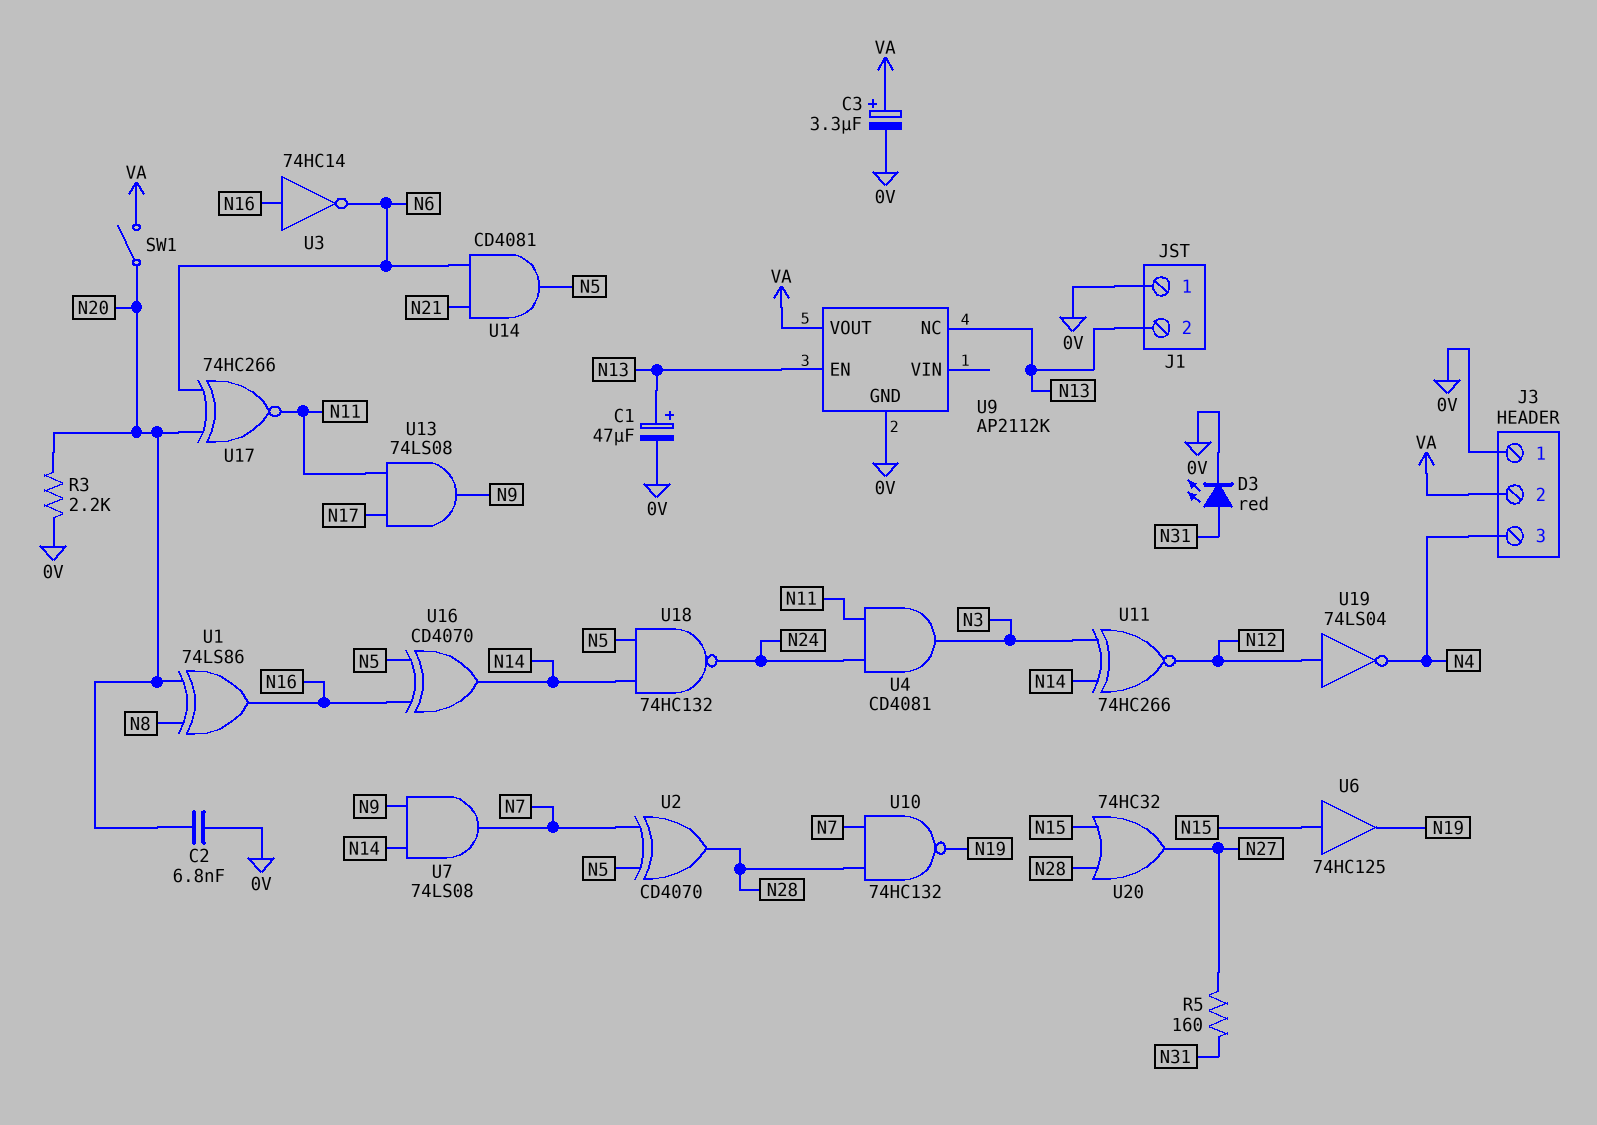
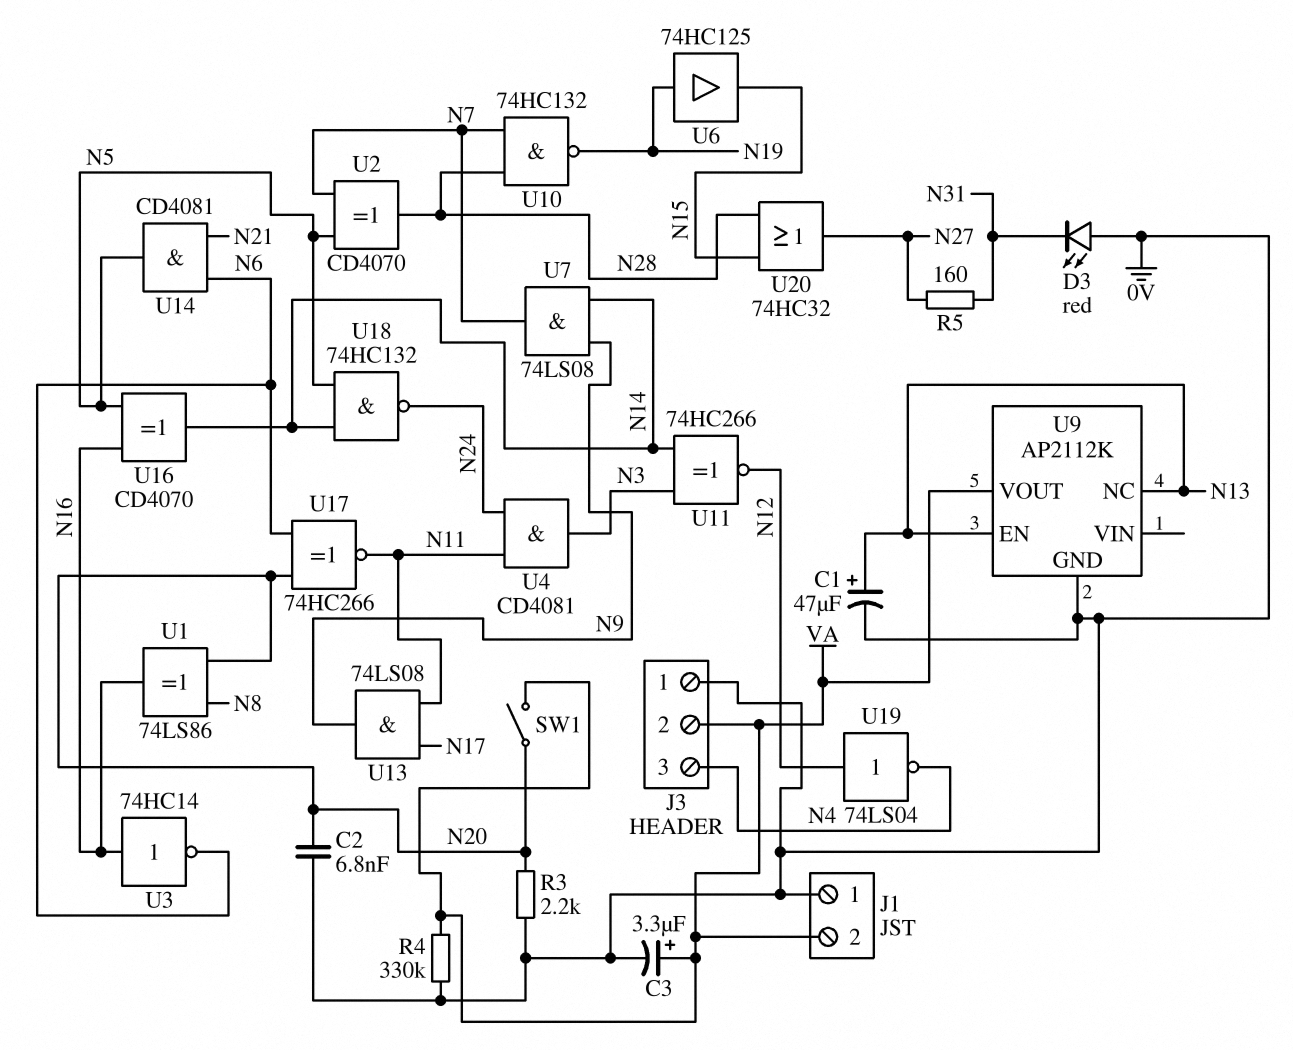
D3: LED red (A N31, K 0V) -> LED red (A 0V, K N31)
J1 pin 2: N13 -> VA
R4: none -> 330k (0V, VA)
U6: buffer 74HC125 (in N15, out N19) -> buffer 74HC125 (in N19, out N15)

